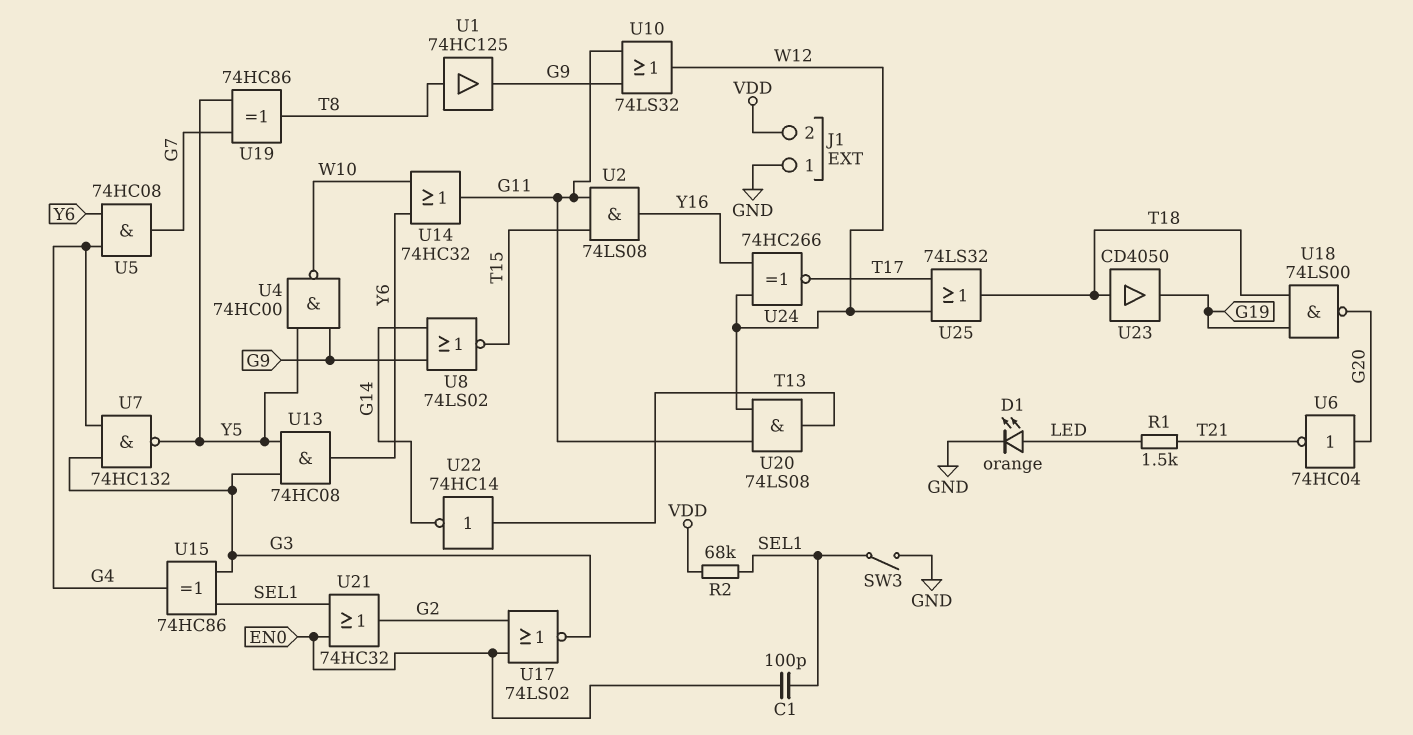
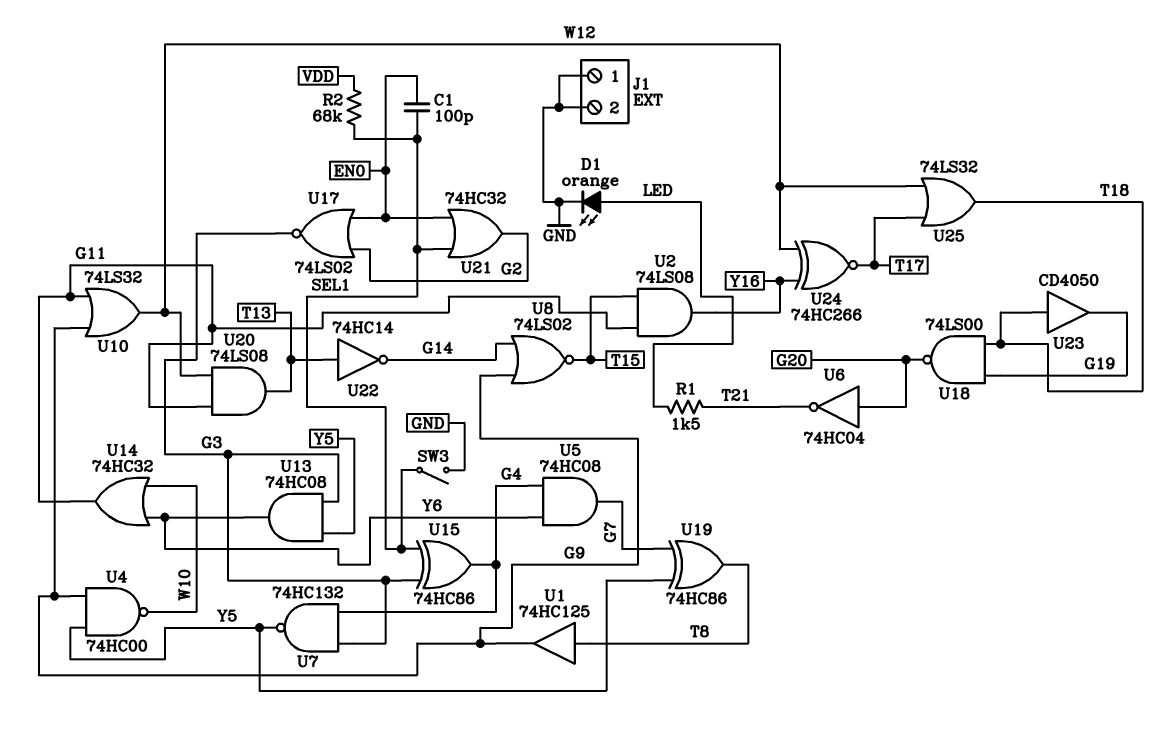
J1 pin 2: VDD -> GND

